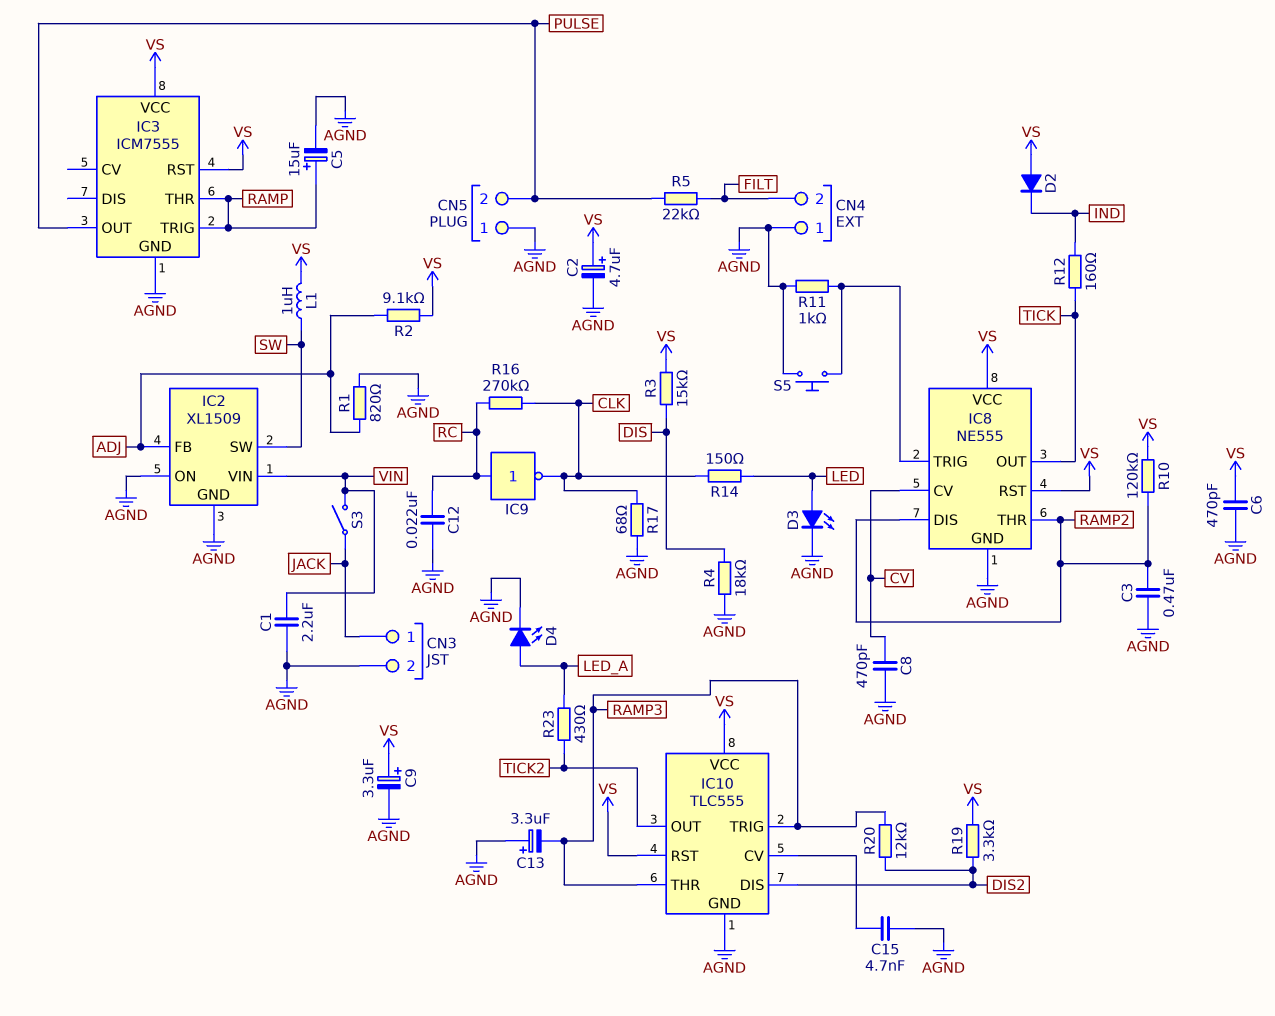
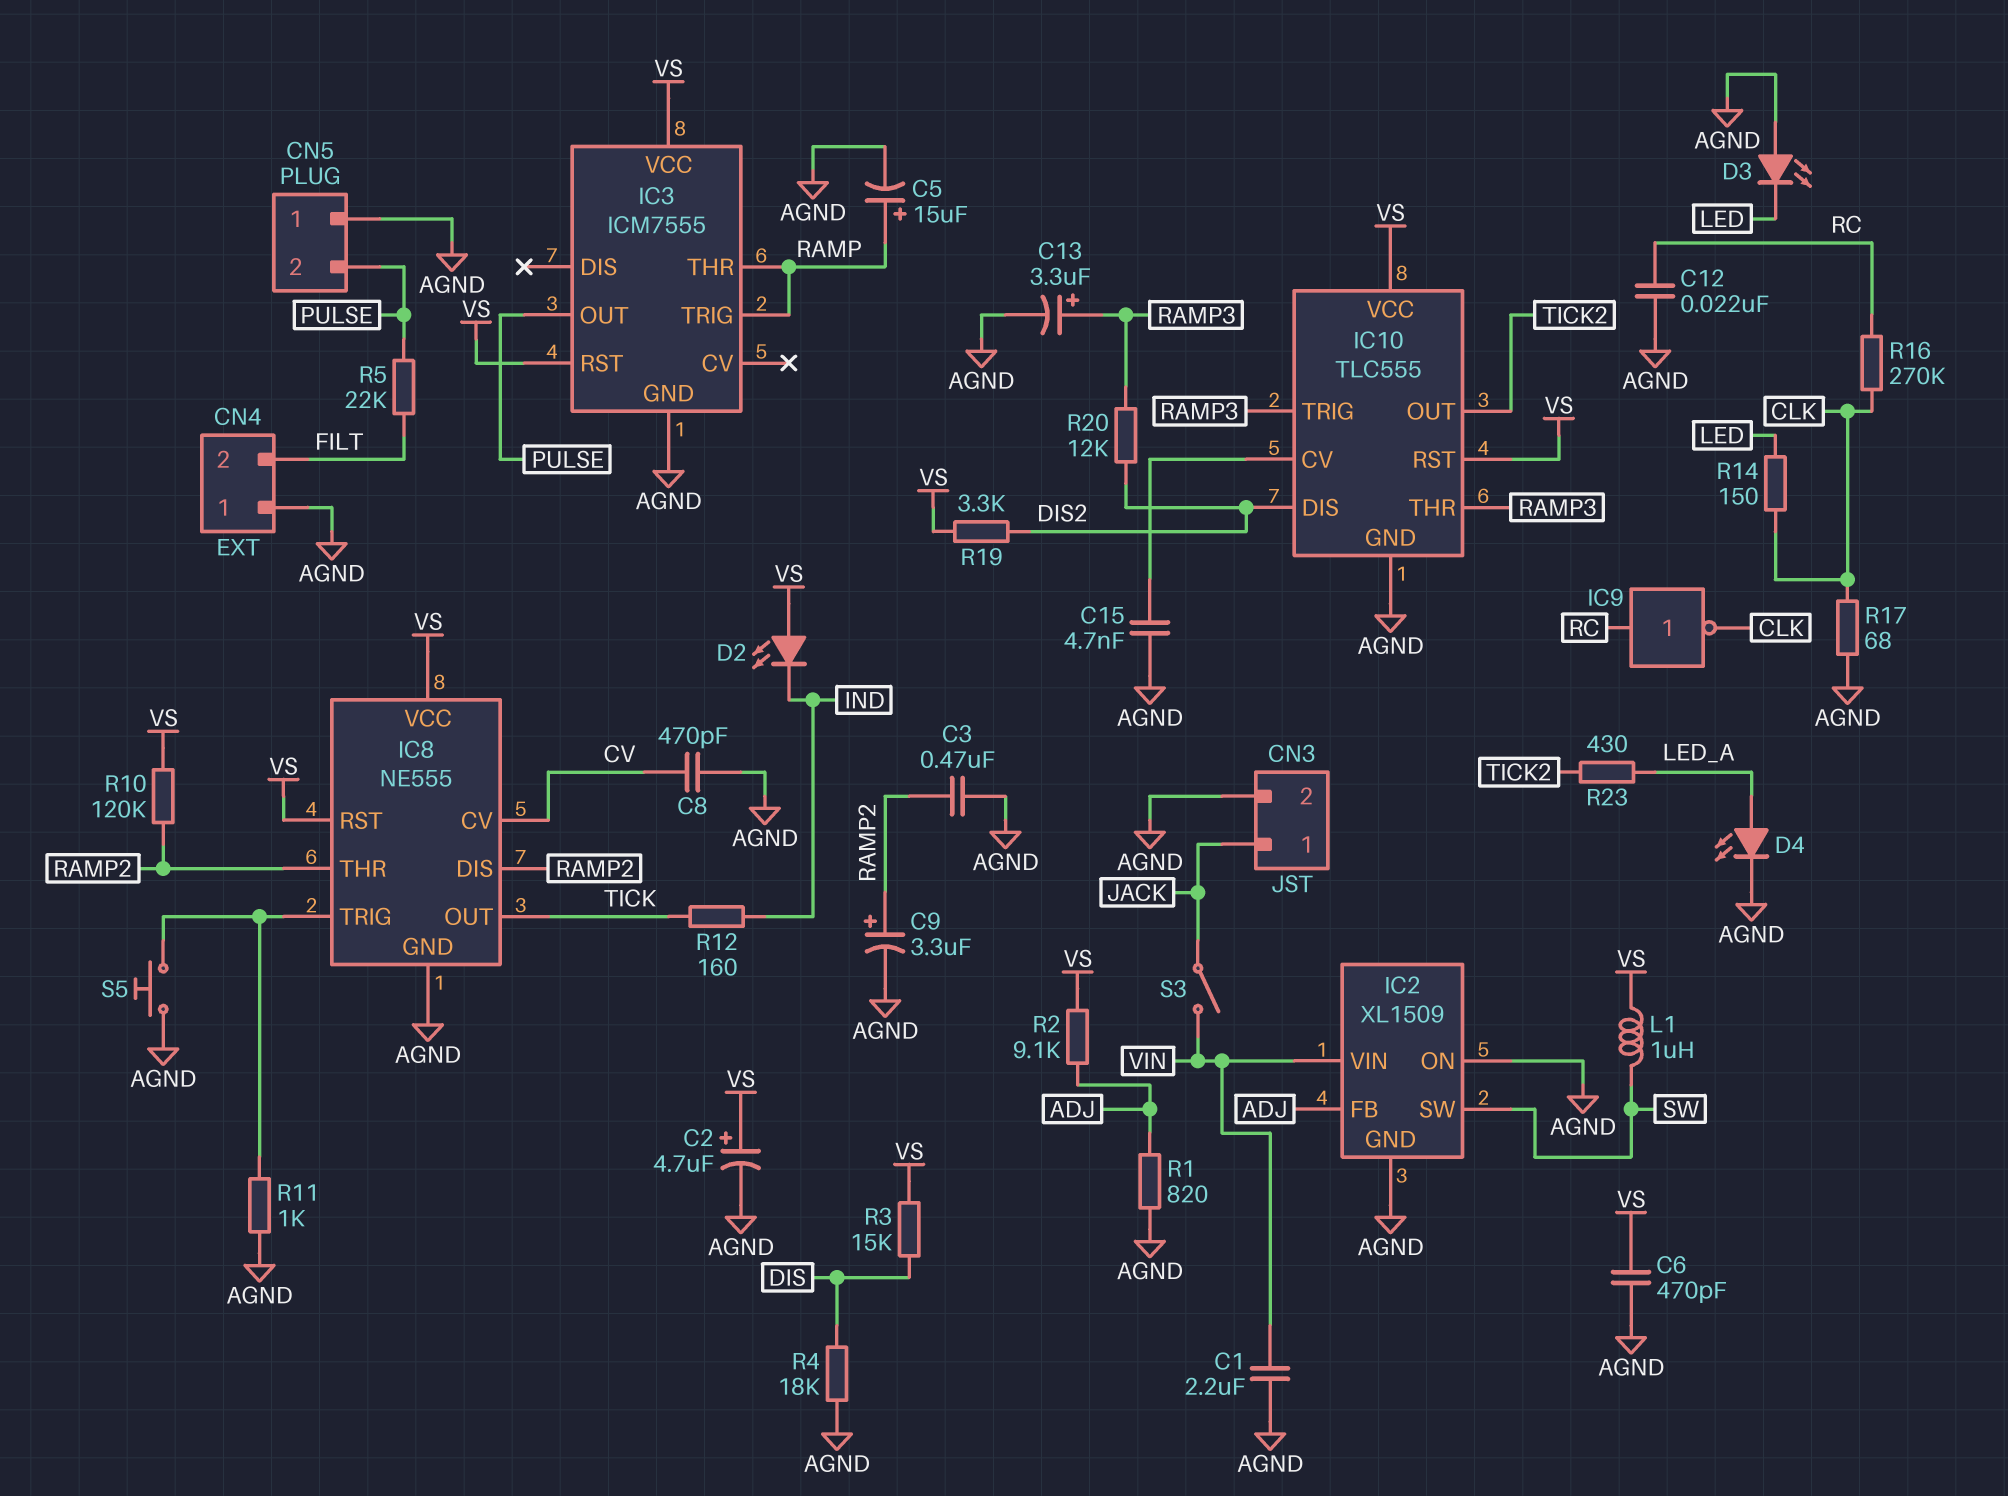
C9: 3.3uF (plus VS, minus AGND) -> 3.3uF (plus RAMP2, minus AGND)
C13: 3.3uF (plus AGND, minus RAMP3) -> 3.3uF (plus RAMP3, minus AGND)
D2: diode (A VS, K IND) -> LED (A VS, K IND)
D3: LED (A LED, K AGND) -> LED (A AGND, K LED)

